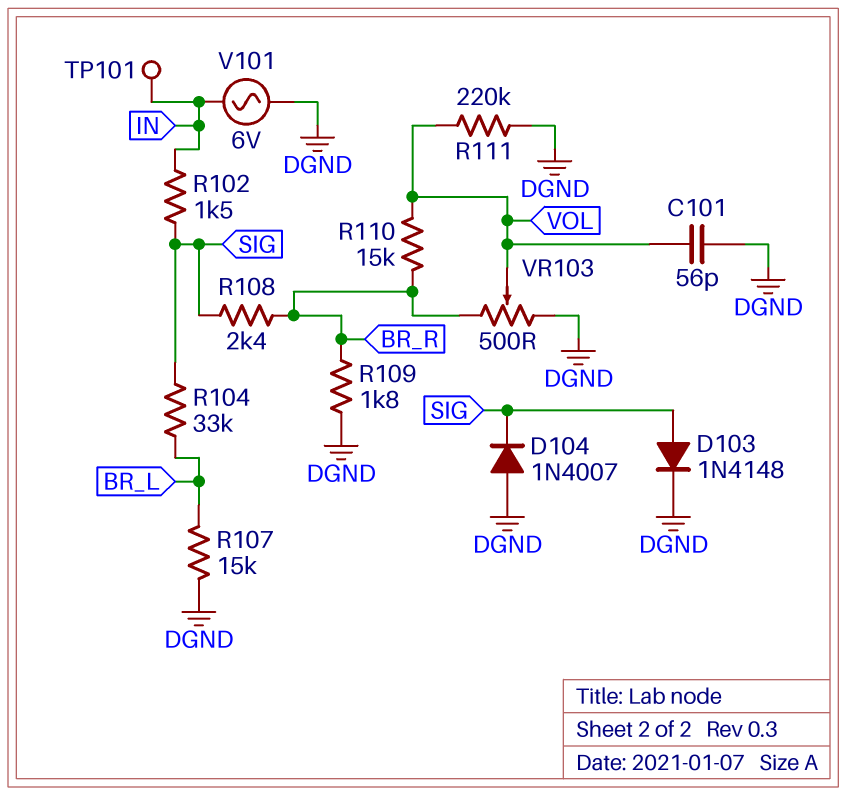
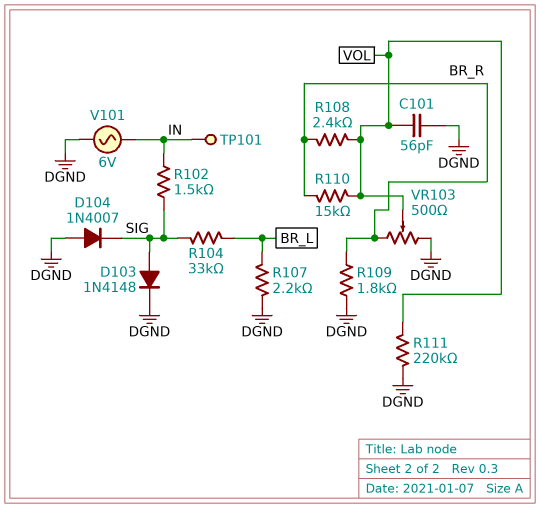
R107: 15k (BR_L, DGND) -> 2.2k (BR_L, DGND)
R108: 2.4k (BR_R, SIG) -> 2.4k (BR_R, VOL)

